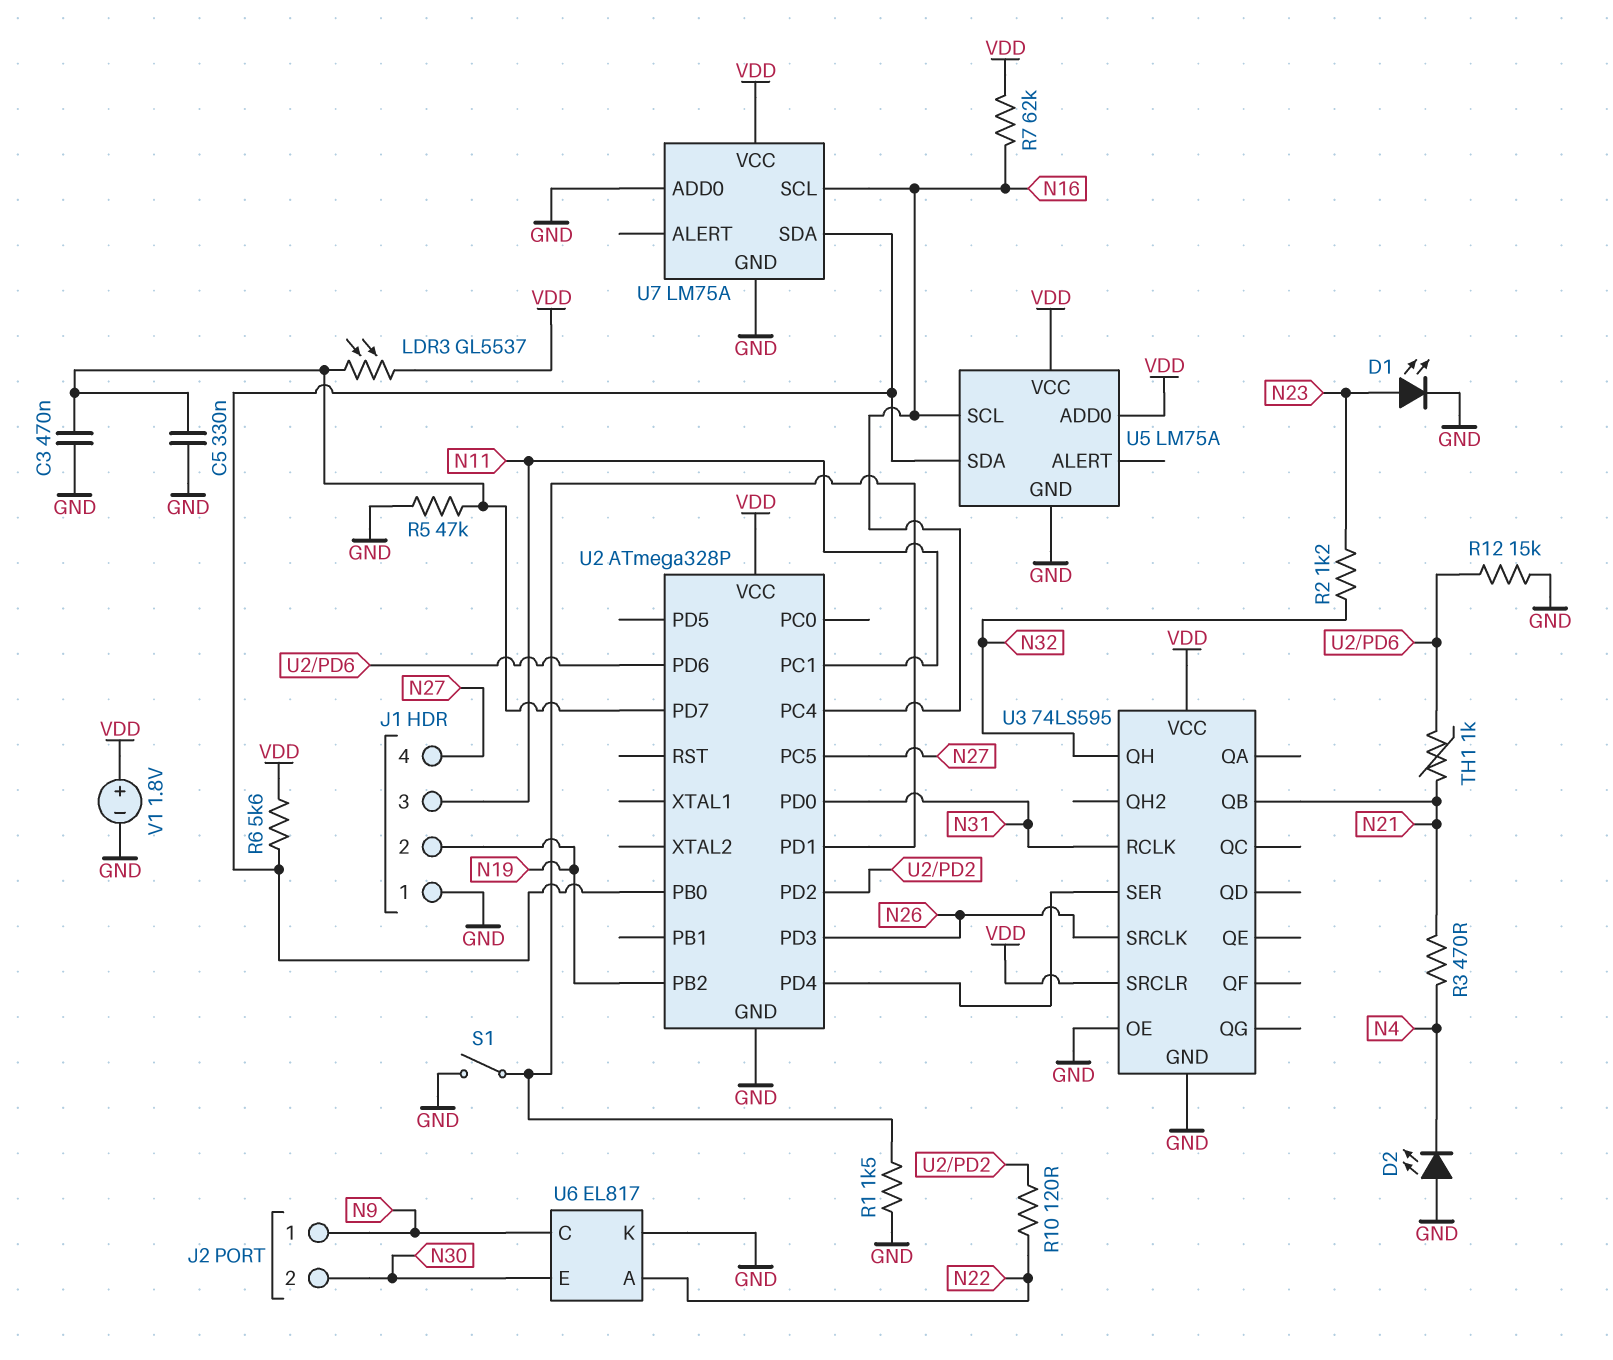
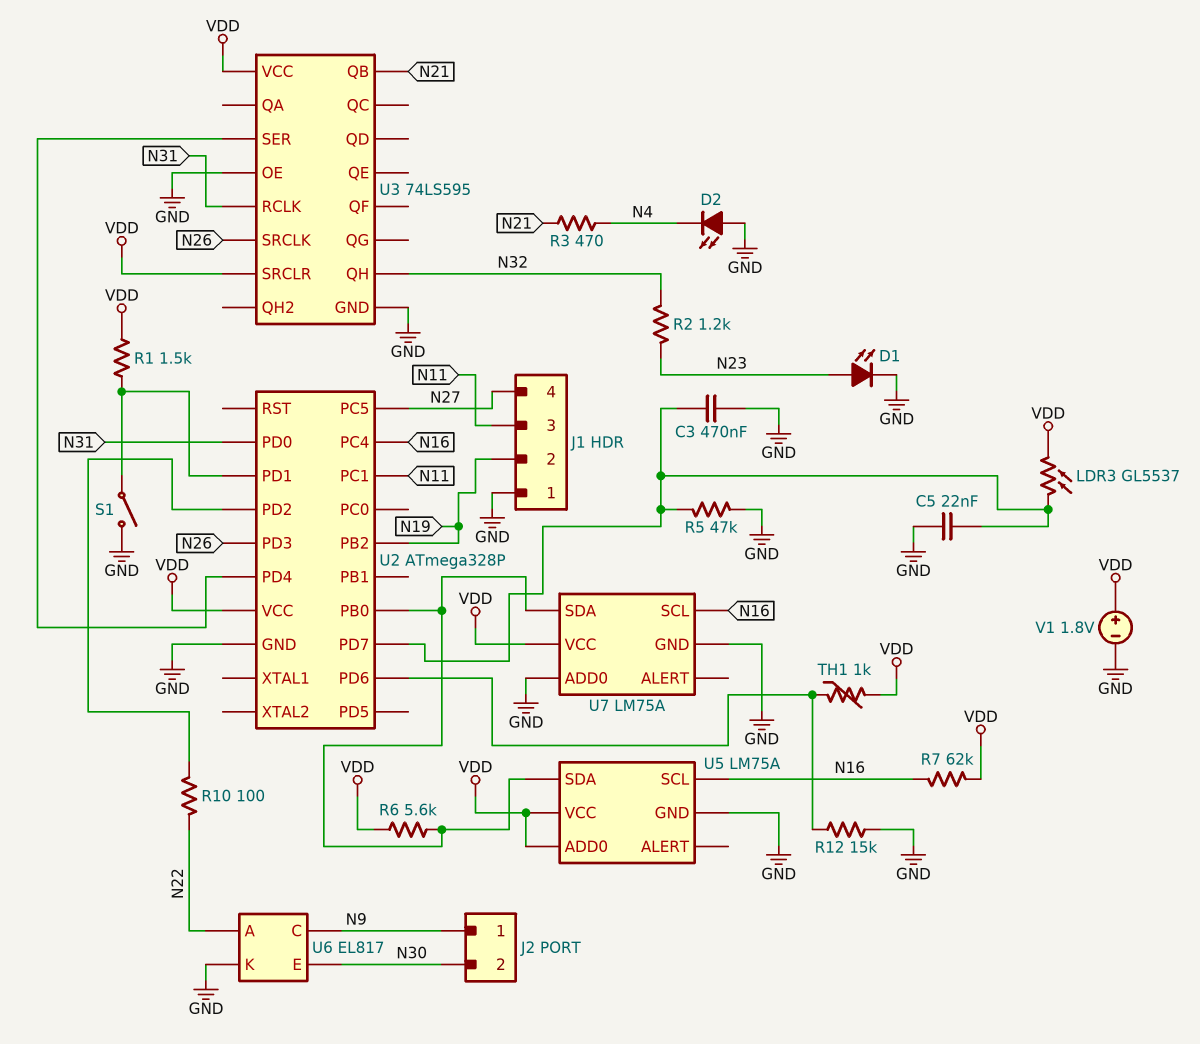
C5: 330nF (GND, U2/PD7) -> 22nF (GND, U2/PD7)
R1: 1.5k (GND, U2/PD1) -> 1.5k (U2/PD1, VDD)
R10: 120 (N22, U2/PD2) -> 100 (N22, U2/PD2)
TH1: 1k (N21, U2/PD6) -> 1k (U2/PD6, VDD)

